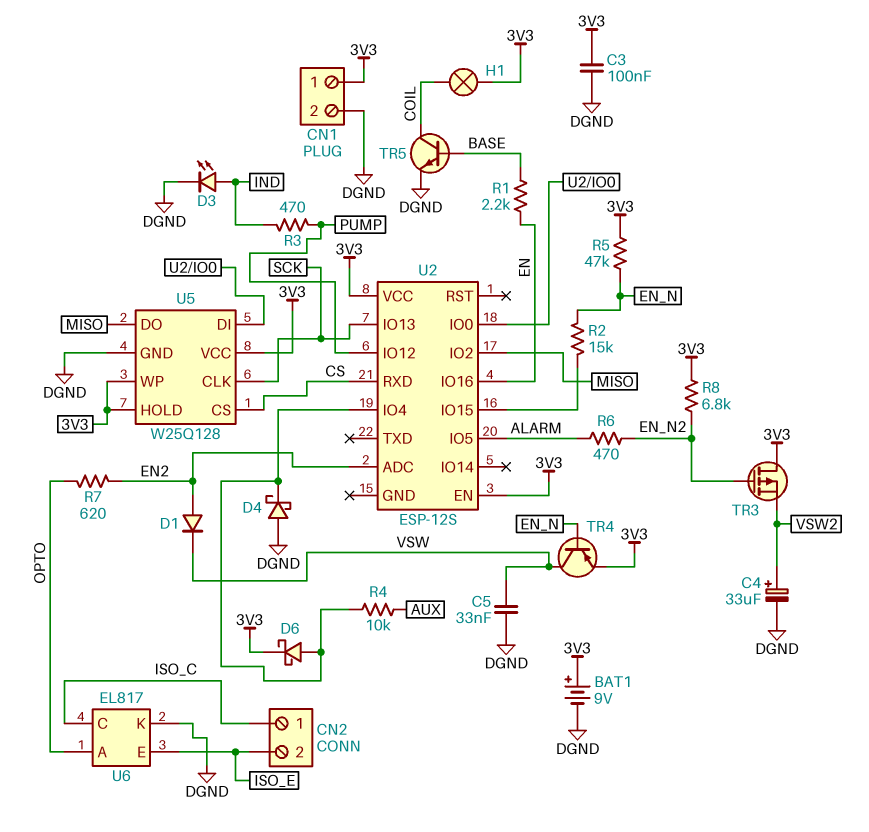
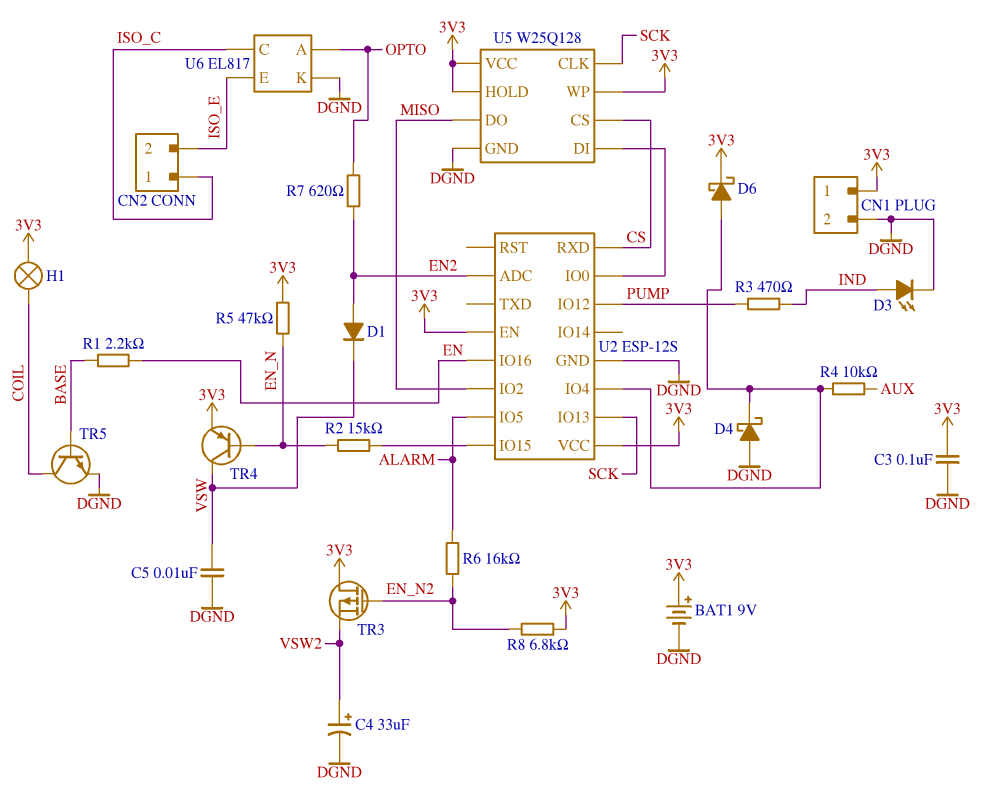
C5: 33nF (DGND, VSW) -> 10nF (DGND, VSW)
R6: 470 (ALARM, EN_N2) -> 16k (ALARM, EN_N2)
U2 pin GND: none -> DGND

